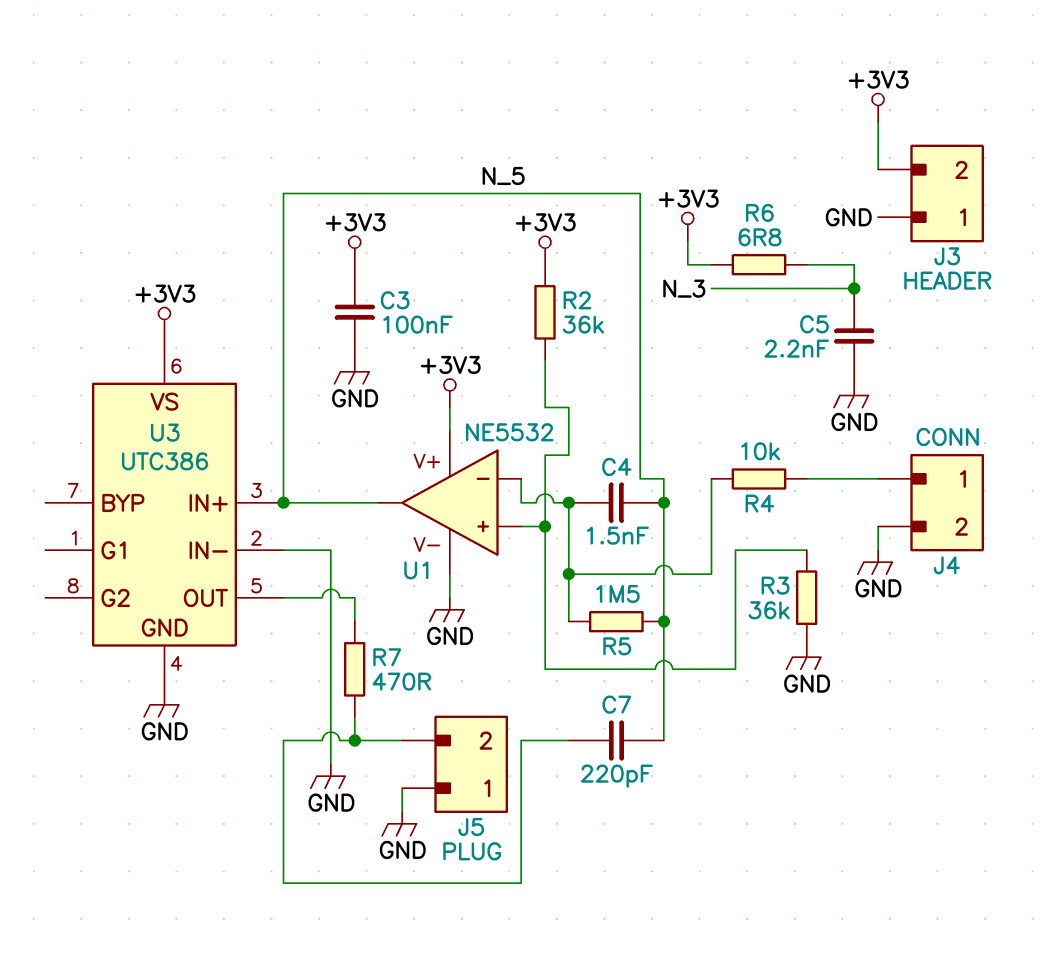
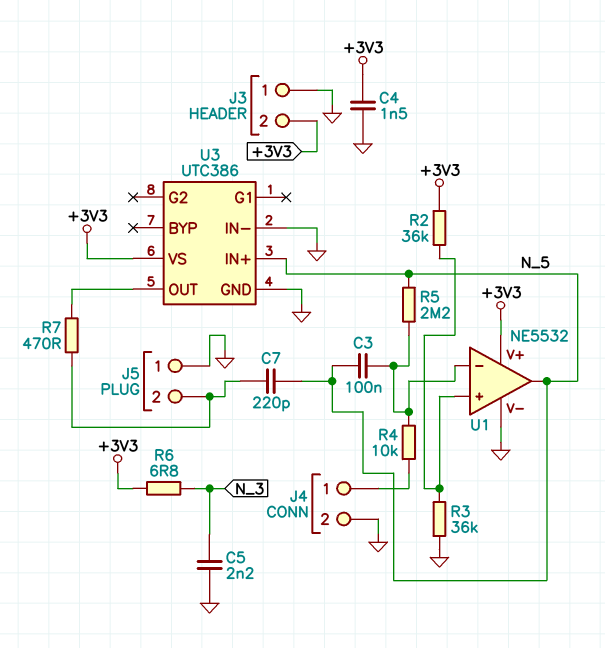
C3: 100nF (+3V3, GND) -> 100nF (N_5, U1/in-)
C4: 1.5nF (N_5, U1/in-) -> 1.5nF (+3V3, GND)
R5: 1.5M (N_5, U1/in-) -> 2.2M (N_5, U1/in-)

